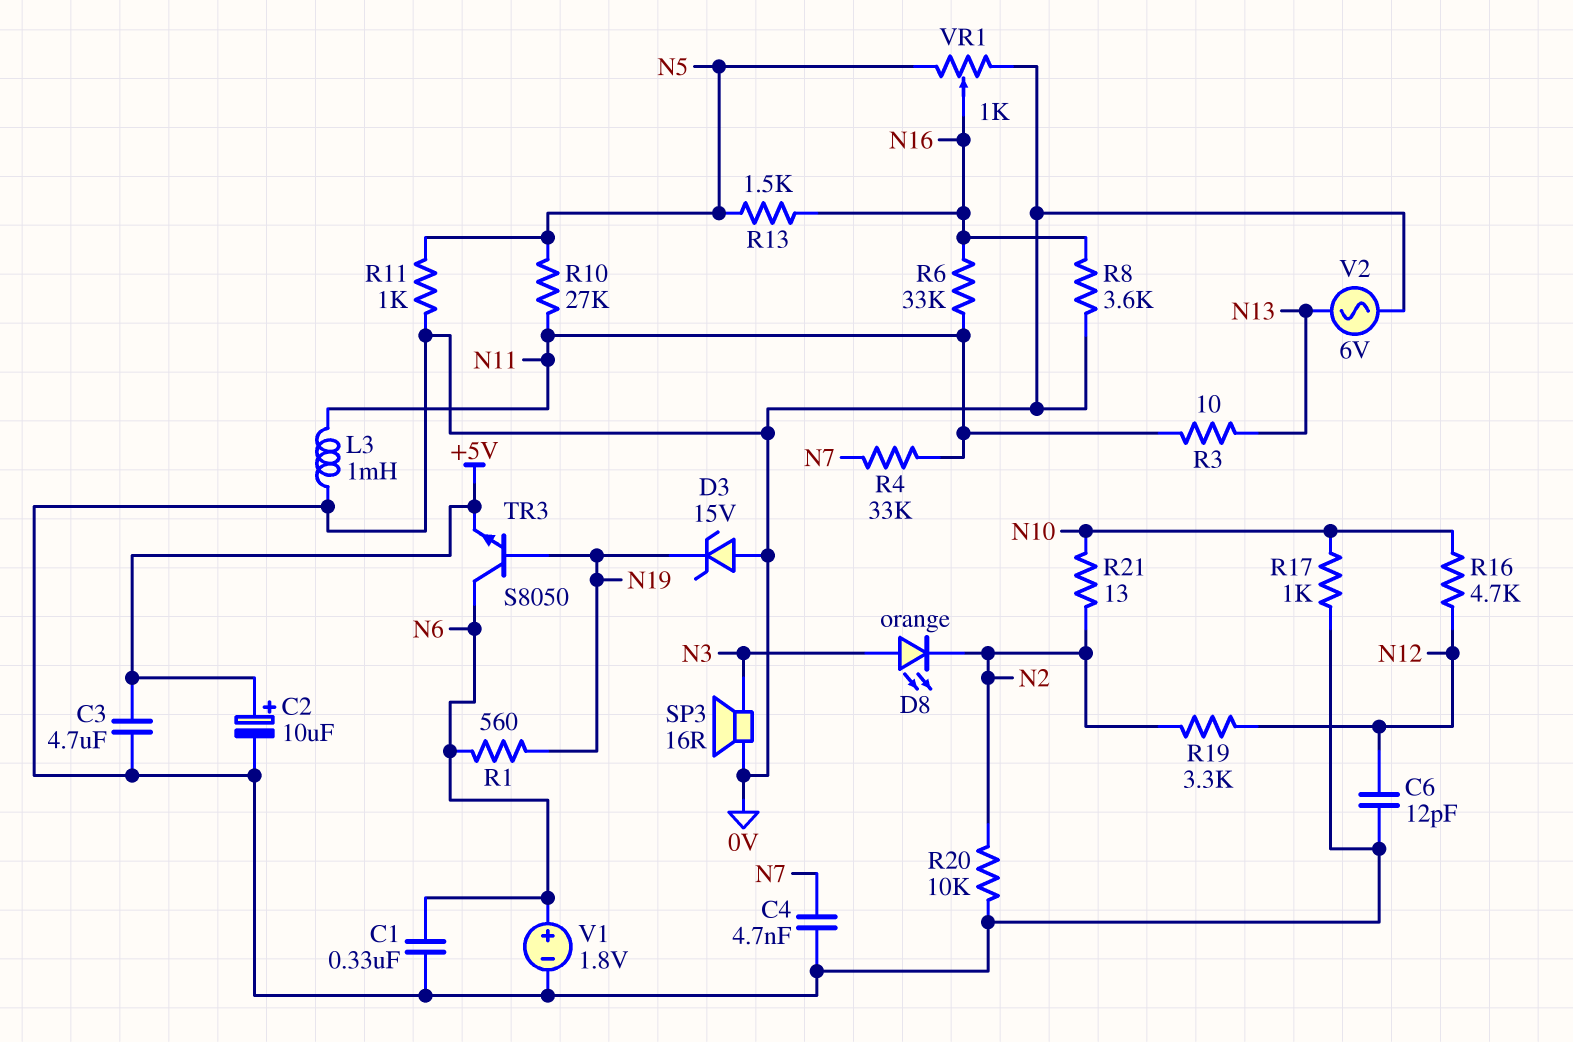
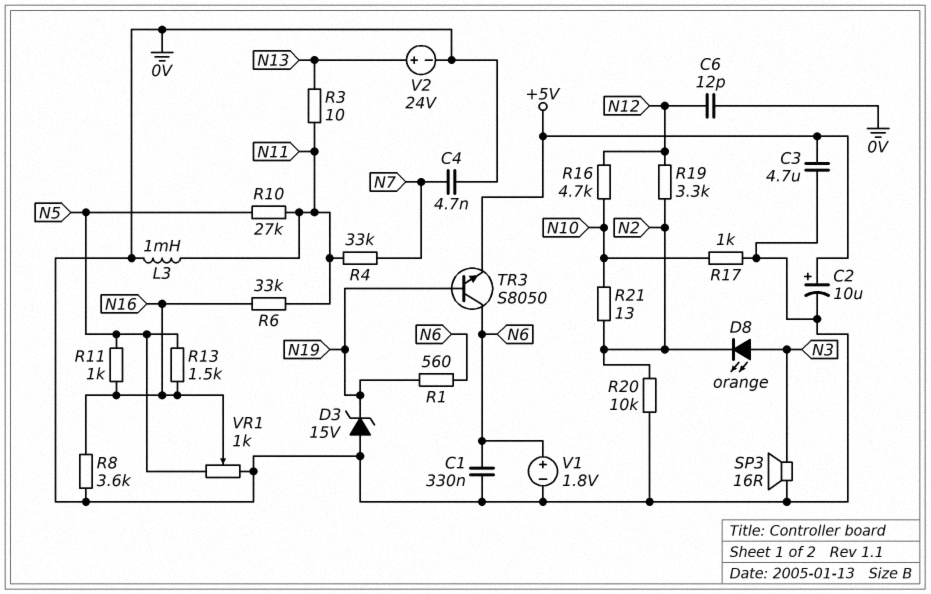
R11: 1k (0V, N5) -> 1k (N5, N16)
V2: AC 6V (0V, N13) -> 24V (plus N13, minus 0V)

